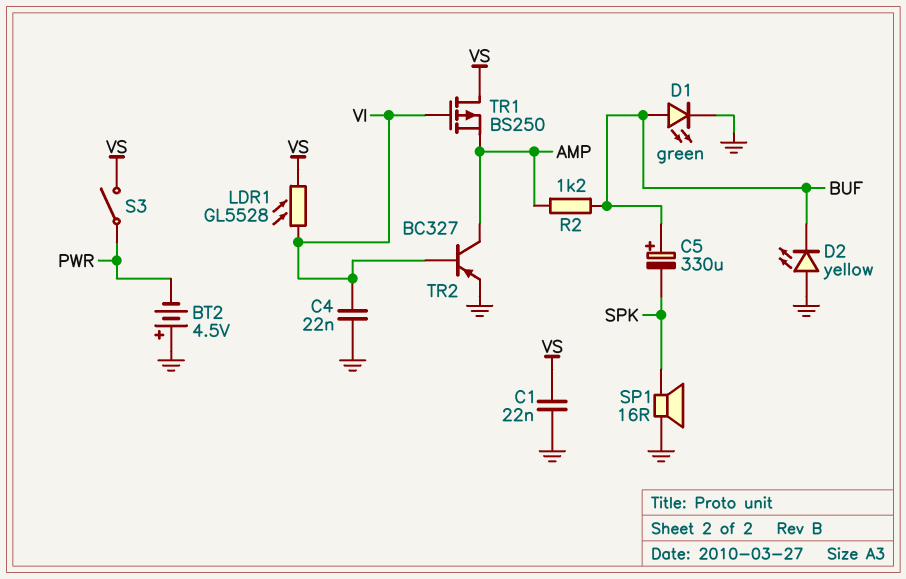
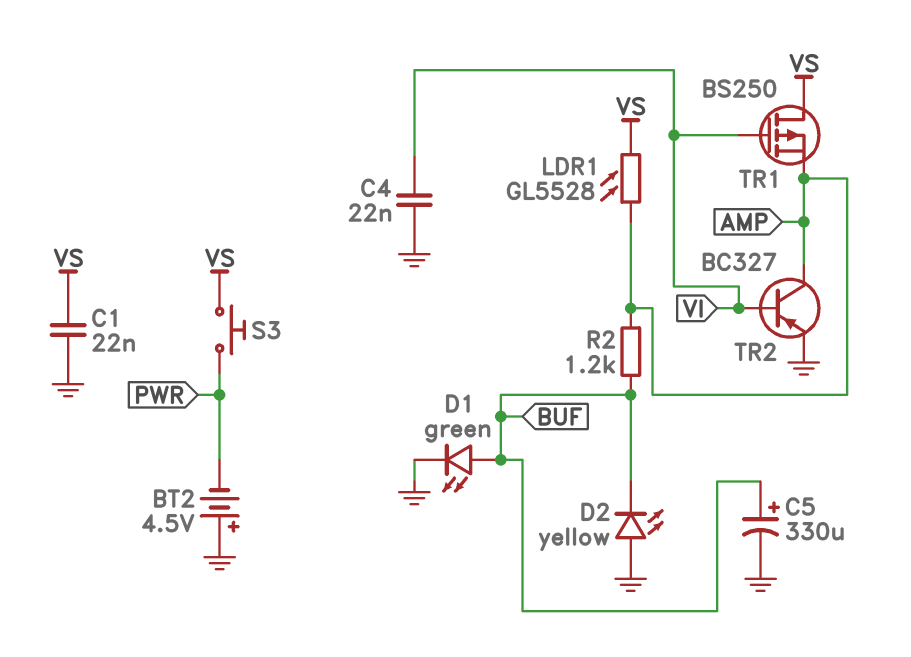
C5: 330uF (plus BUF, minus SPK) -> 330uF (plus BUF, minus GND)
LDR1: GL5528 (VI, VS) -> GL5528 (AMP, VS)
S3: switch (PWR, VS) -> button (PWR, VS)
SP1: speaker 16R (GND, SPK) -> none

